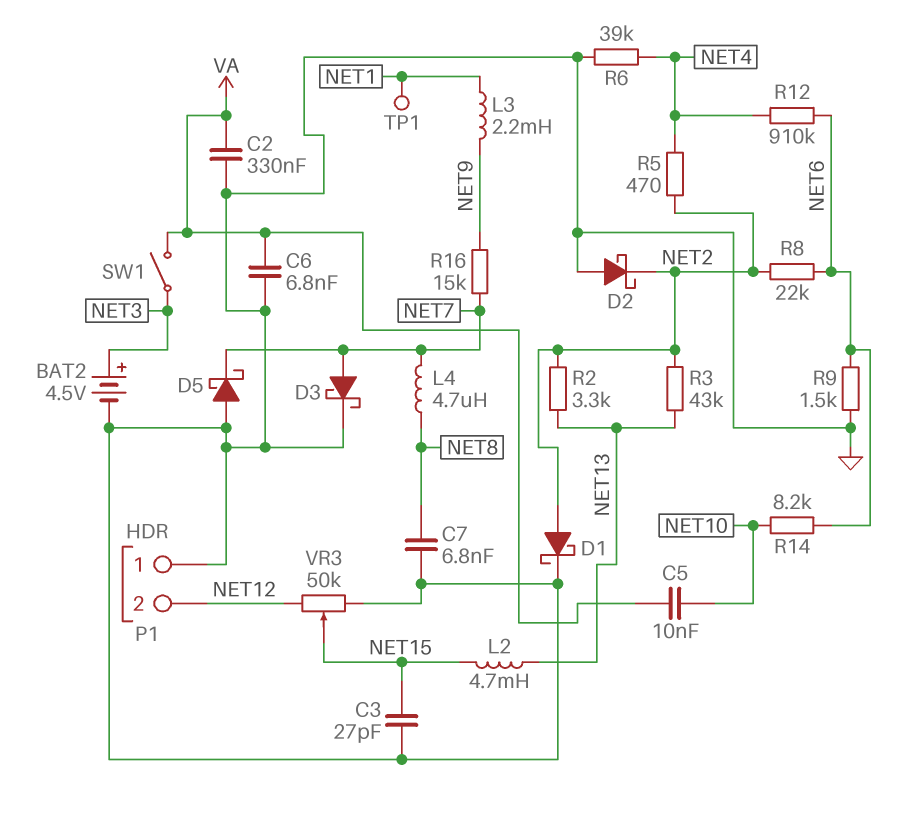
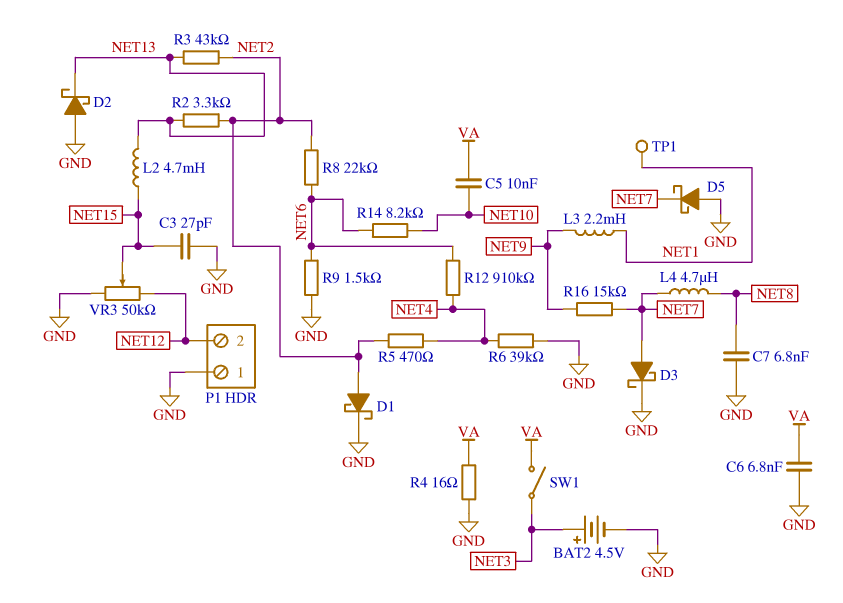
C2: 330nF (GND, VA) -> none
D2: schottky (A GND, K NET2) -> schottky (A GND, K NET13)
R4: none -> 16 (GND, VA)

